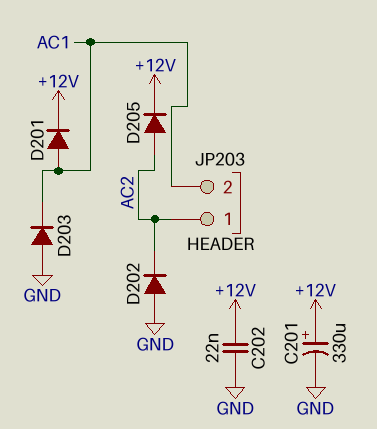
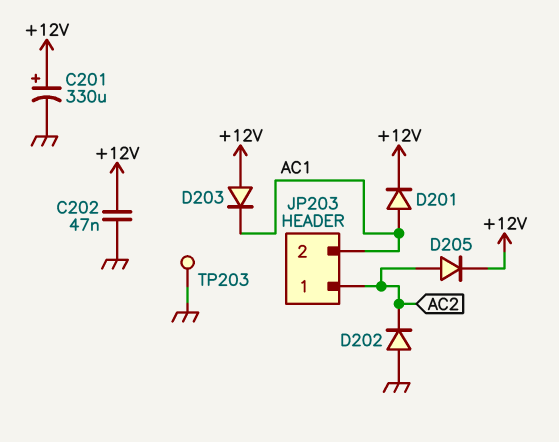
C202: 22nF (+12V, GND) -> 47nF (+12V, GND)
D203: diode (A GND, K AC1) -> diode (A +12V, K AC1)
TP203: none -> test point (GND)

